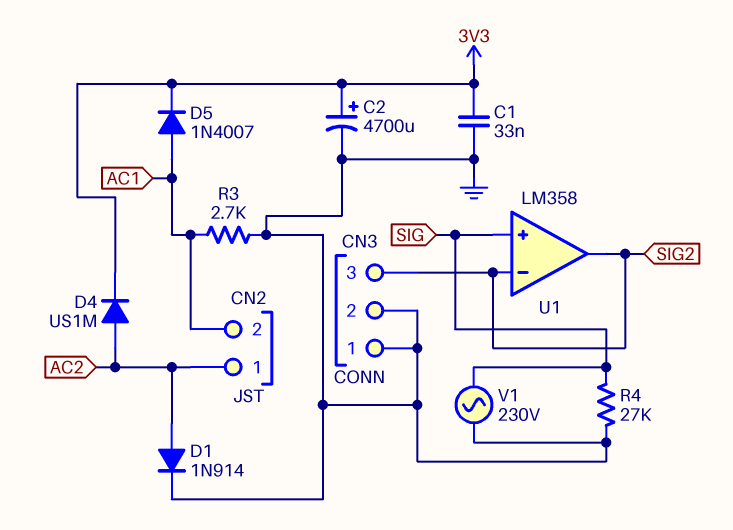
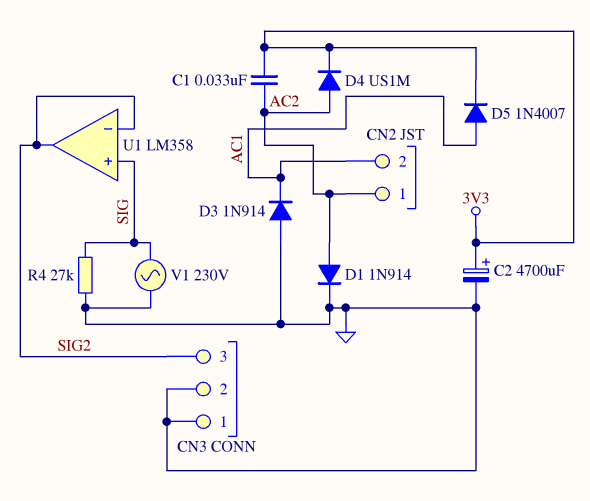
C1: 33nF (3V3, GND) -> 33nF (3V3, AC2)
D3: none -> diode 1N914 (A GND, K AC1)
R3: 2.7k (AC1, GND) -> none

